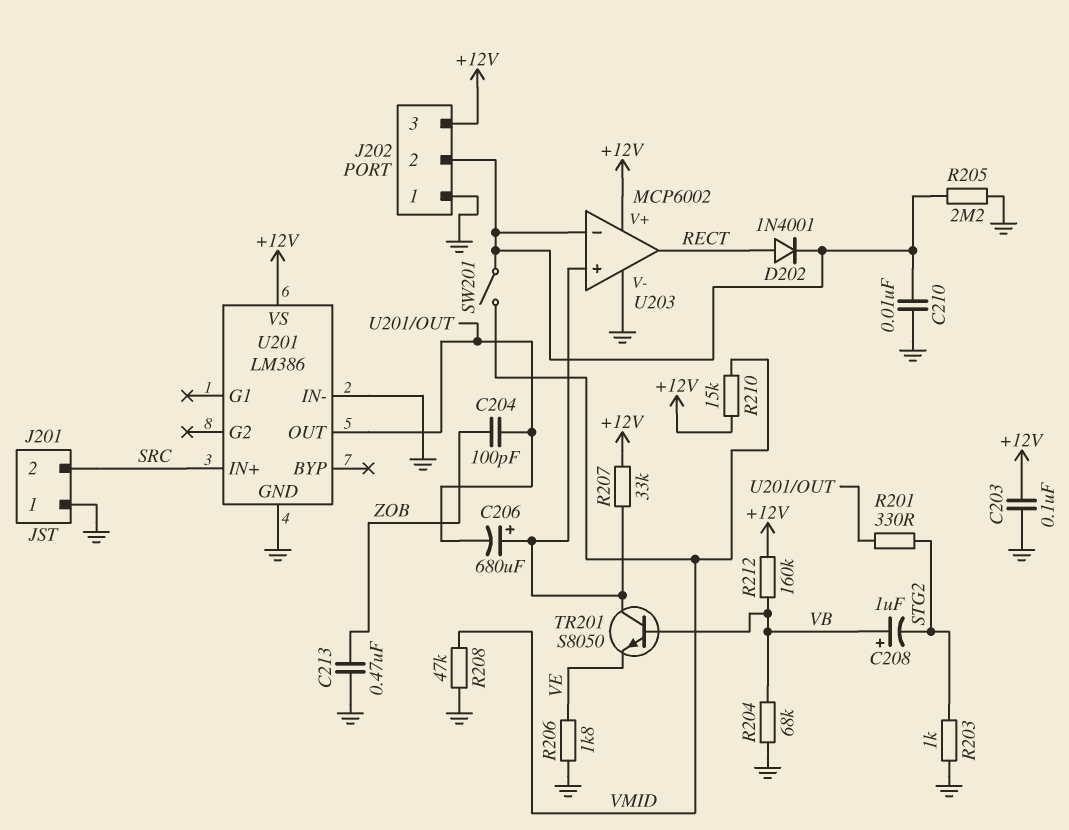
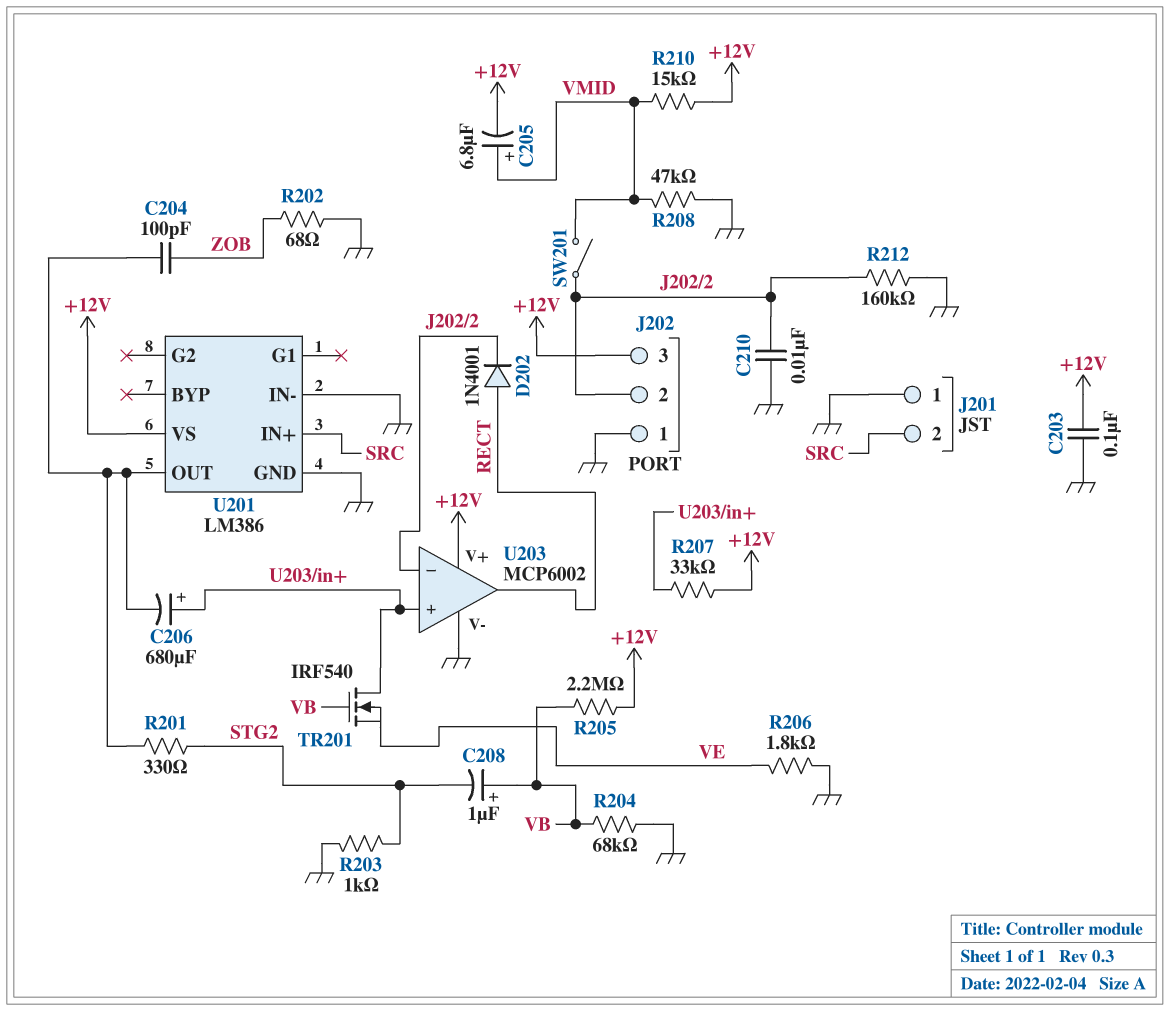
C205: none -> 6.8uF (plus VMID, minus +12V)
C213: 470nF (GND, ZOB) -> none
R202: none -> 68 (GND, ZOB)
R205: 2.2M (GND, J202/2) -> 2.2M (+12V, VB)
R212: 160k (+12V, VB) -> 160k (GND, J202/2)
TR201: NPN S8050 (B VB, C U203/in+, E VE) -> NMOS IRF540 (G VB, D U203/in+, S VE)

